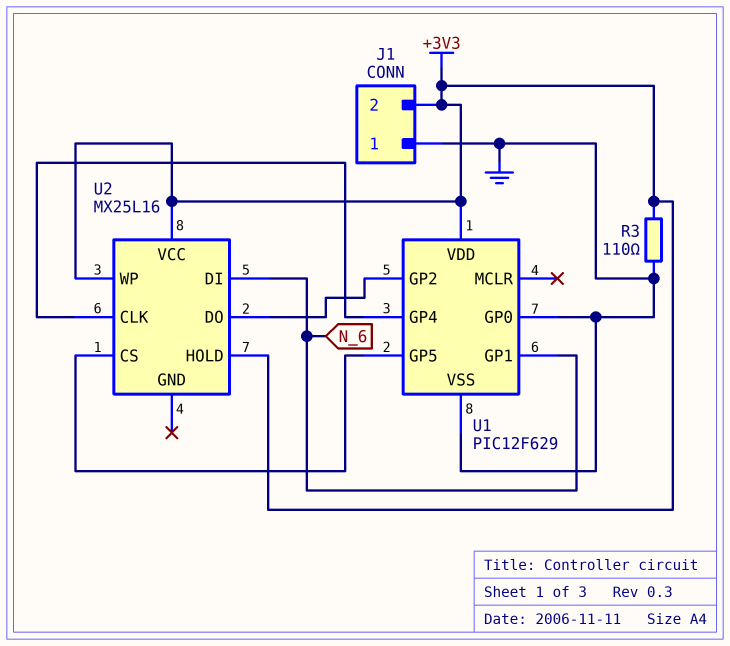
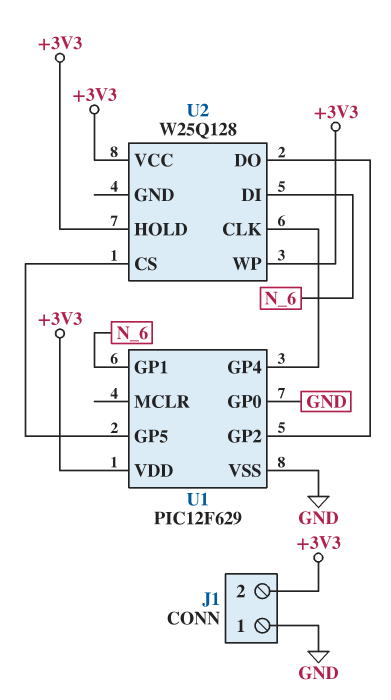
R3: 110 (+3V3, GND) -> none
U2: MX25L16 -> W25Q128

